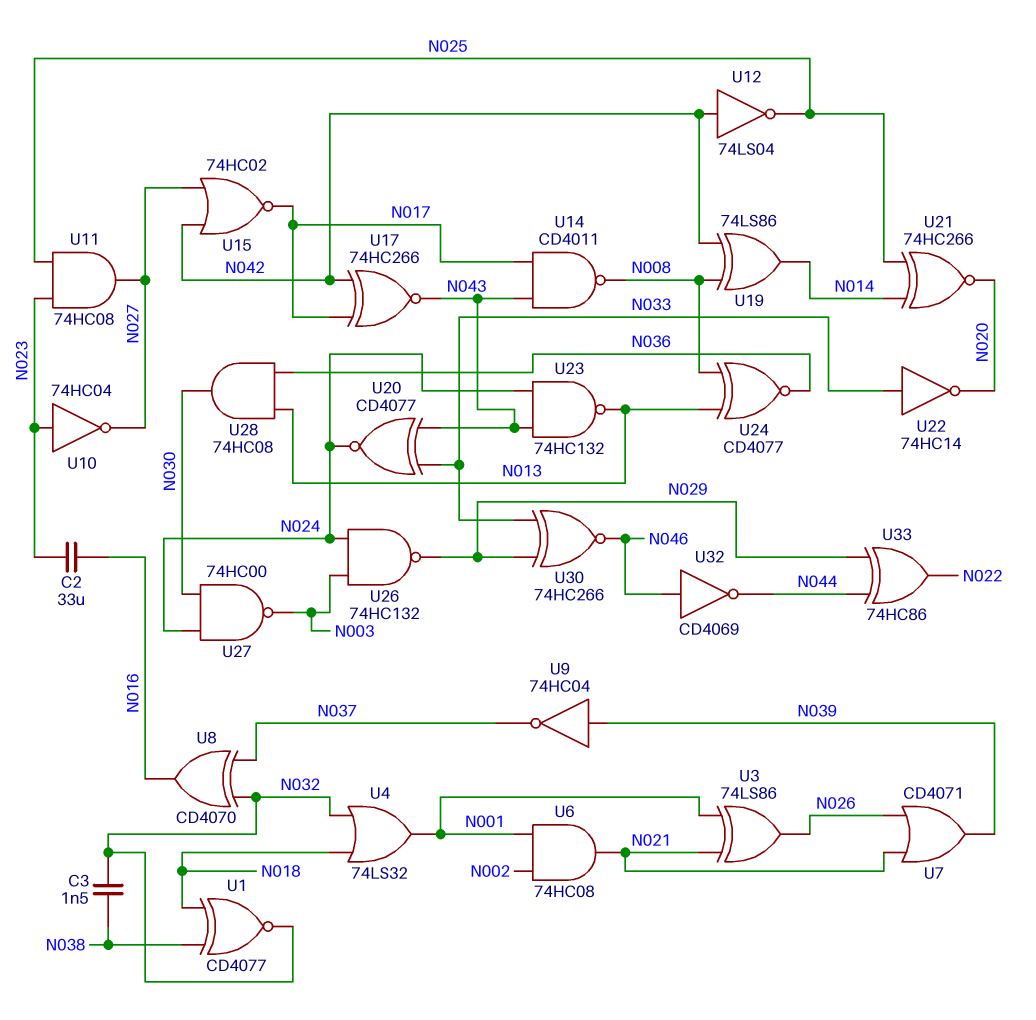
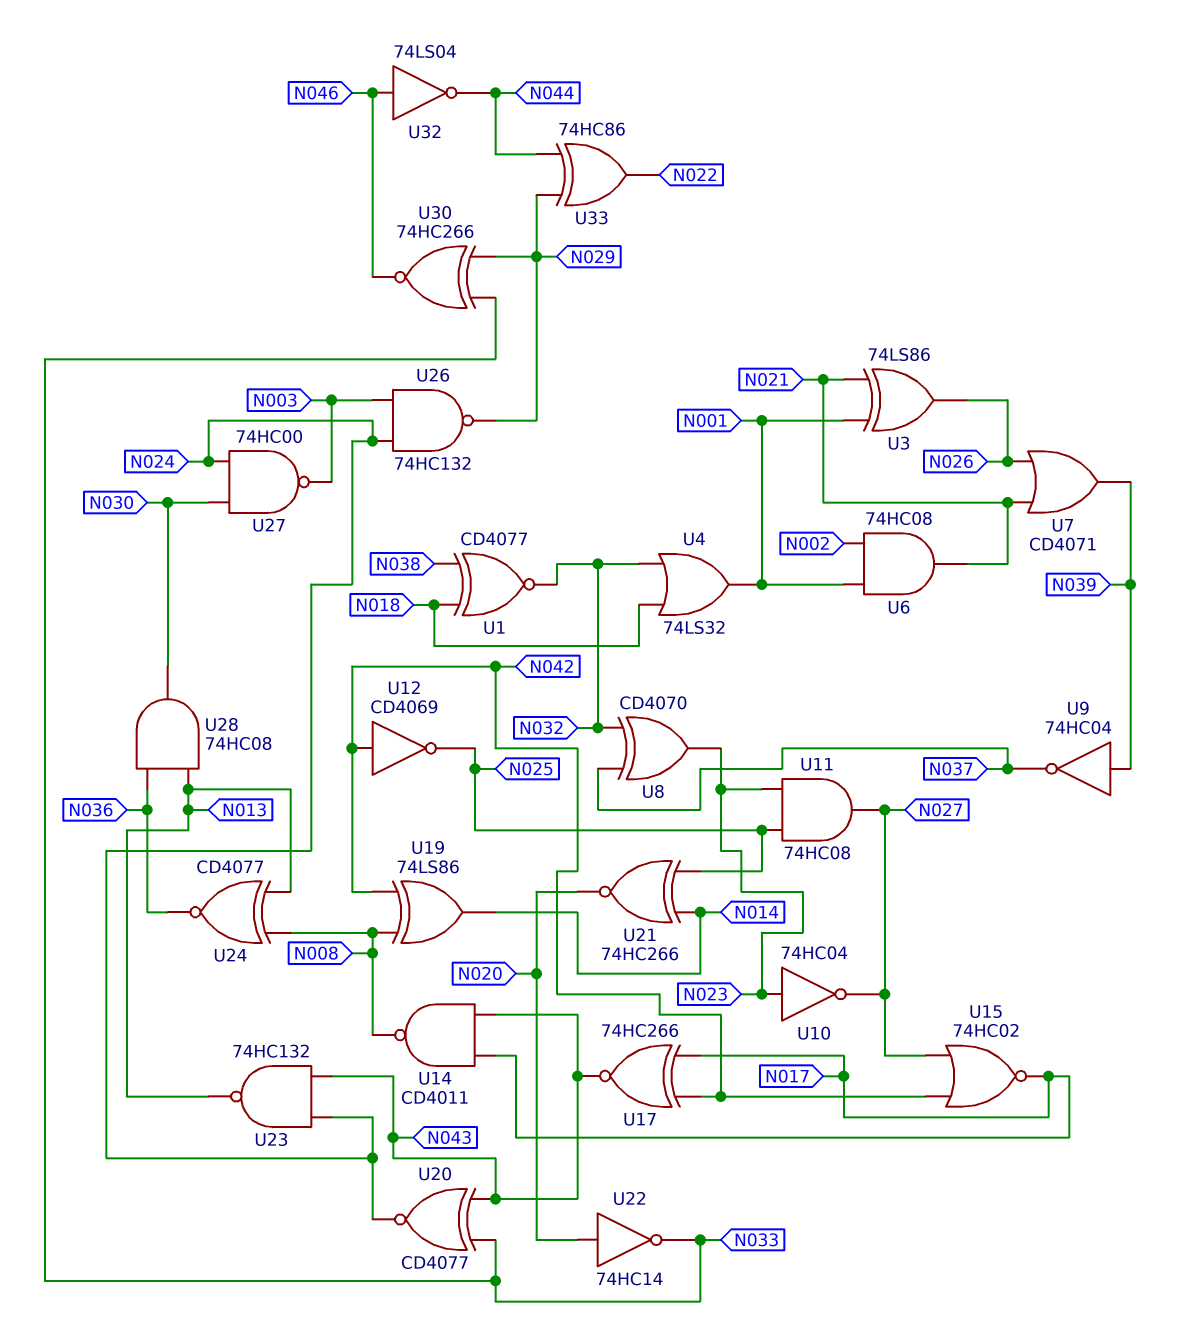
C2: 33uF (N016, N023) -> none
C3: 1.5nF (N032, N038) -> none
U8: XOR CD4070 (in N032, in N037, out N016) -> XOR CD4070 (in N032, in N037, out N023)
U12: NOT 74LS04 (in N042, out N025) -> NOT CD4069 (in N042, out N025)
U22: NOT 74HC14 (in N033, out N020) -> NOT 74HC14 (in N020, out N033)
U32: NOT CD4069 (in N046, out N044) -> NOT 74LS04 (in N046, out N044)

